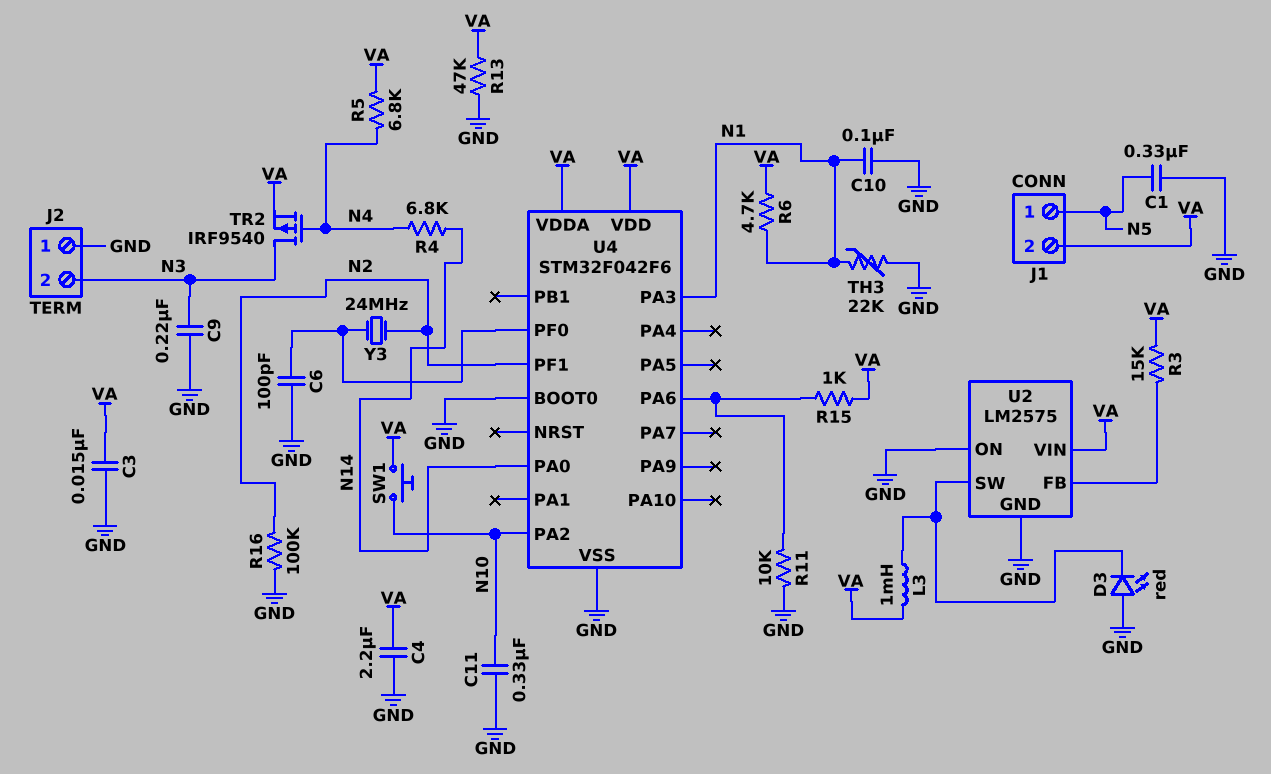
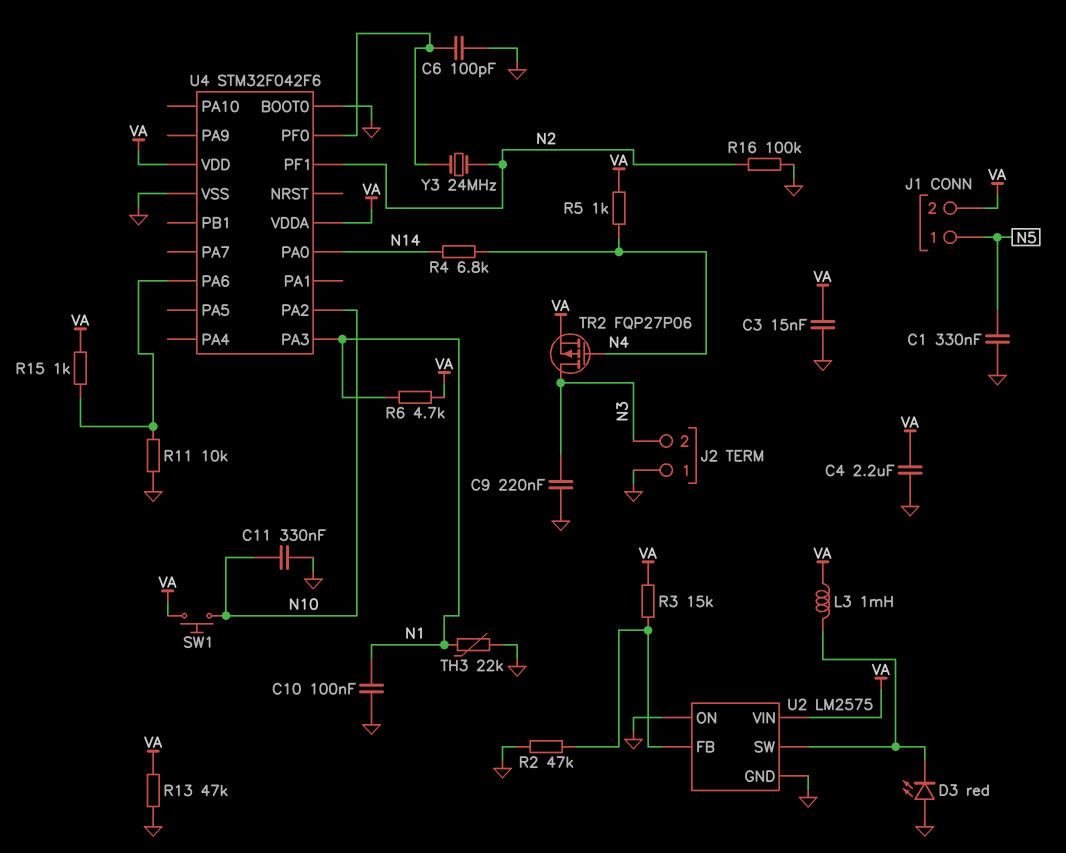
R2: none -> 47k (GND, U2/FB)
R5: 6.8k (N4, VA) -> 1k (N4, VA)
TR2: PMOS IRF9540 (G N4, D N3, S VA) -> PMOS FQP27P06 (G N4, D N3, S VA)

